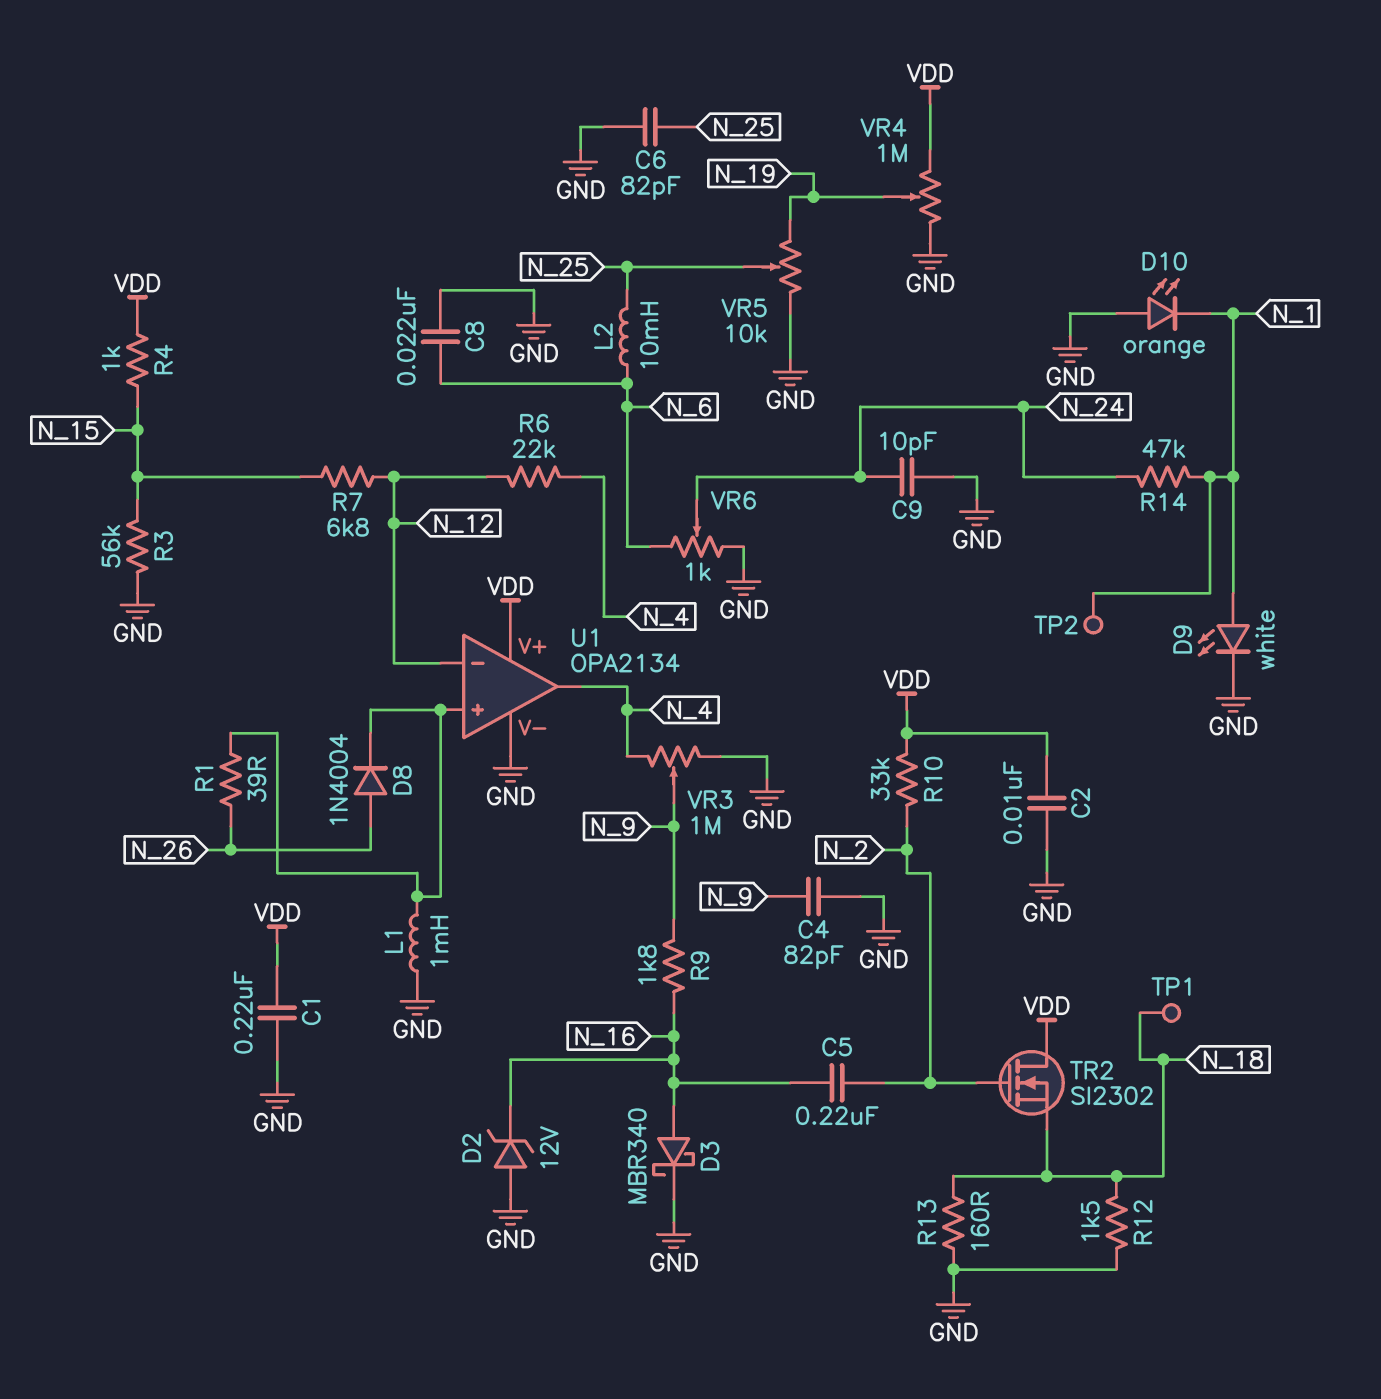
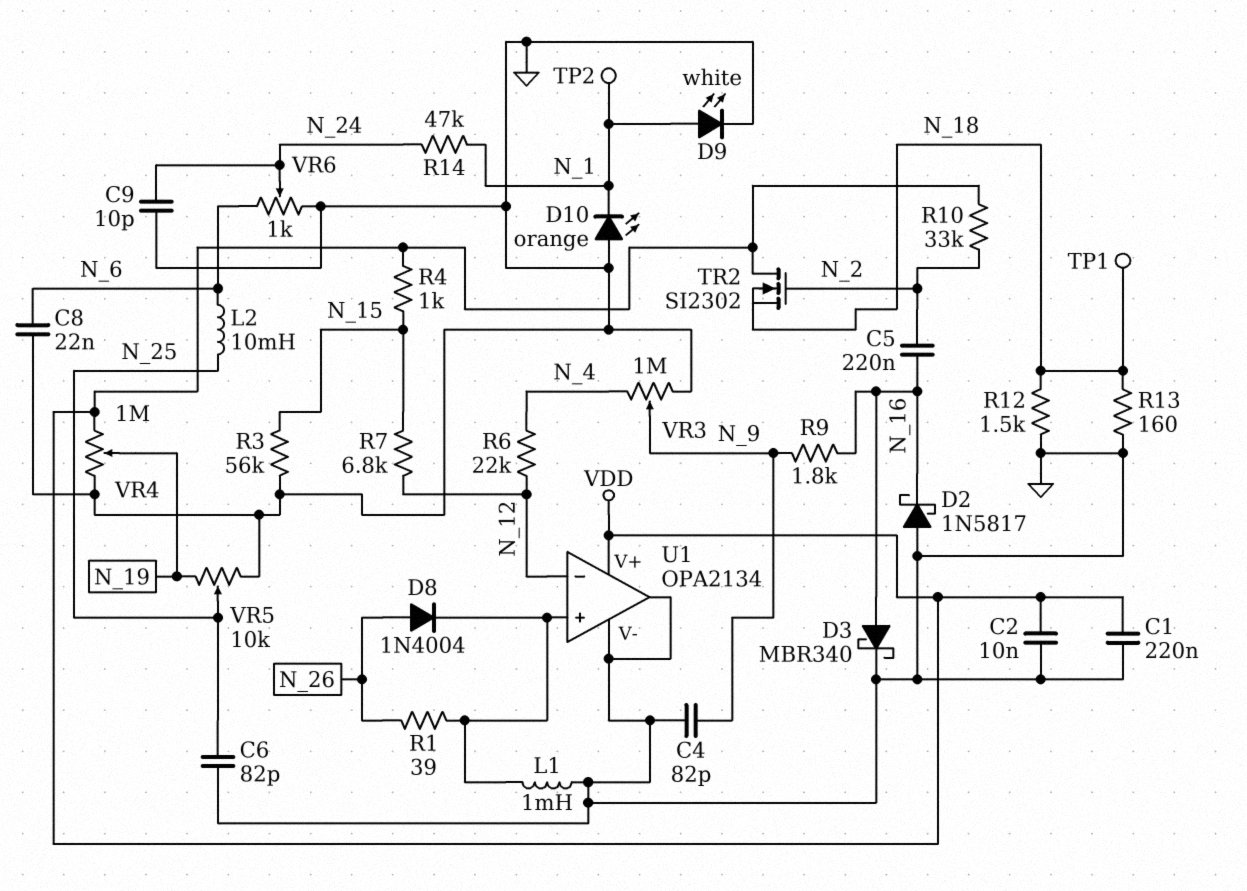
D2: zener 12V (A GND, K N_16) -> schottky 1N5817 (A GND, K N_16)
U1 pin out: N_4 -> GND

